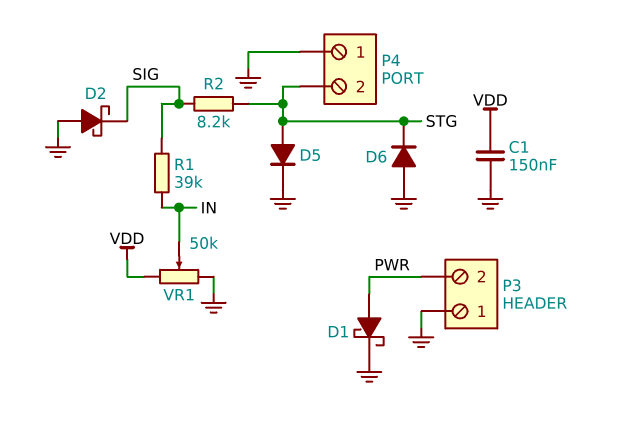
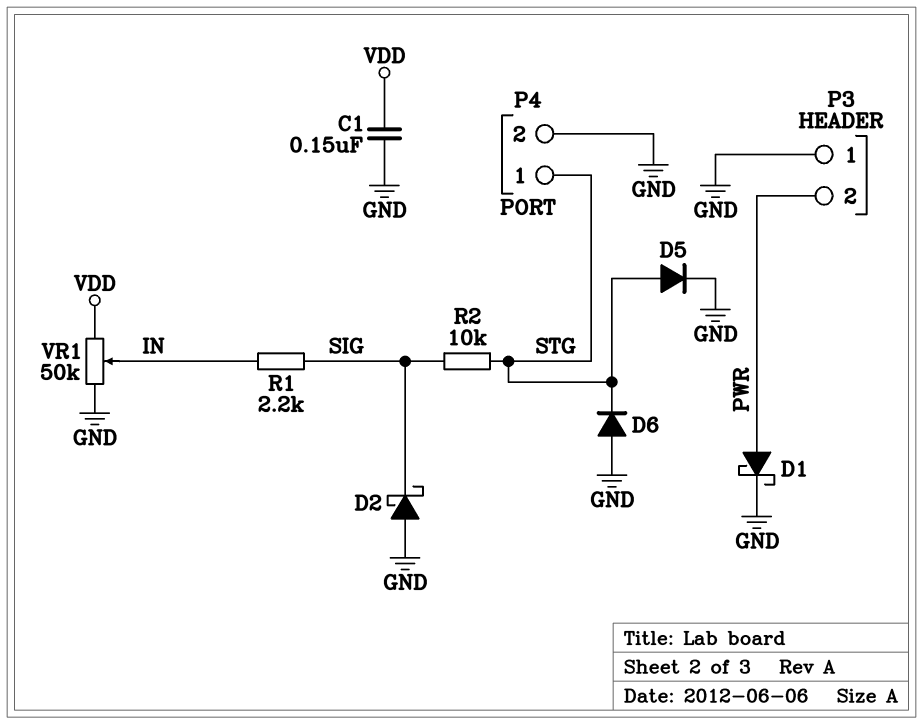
P4 pin 1: GND -> STG
P4 pin 2: STG -> GND
R1: 39k (IN, SIG) -> 2.2k (IN, SIG)
R2: 8.2k (SIG, STG) -> 10k (SIG, STG)

